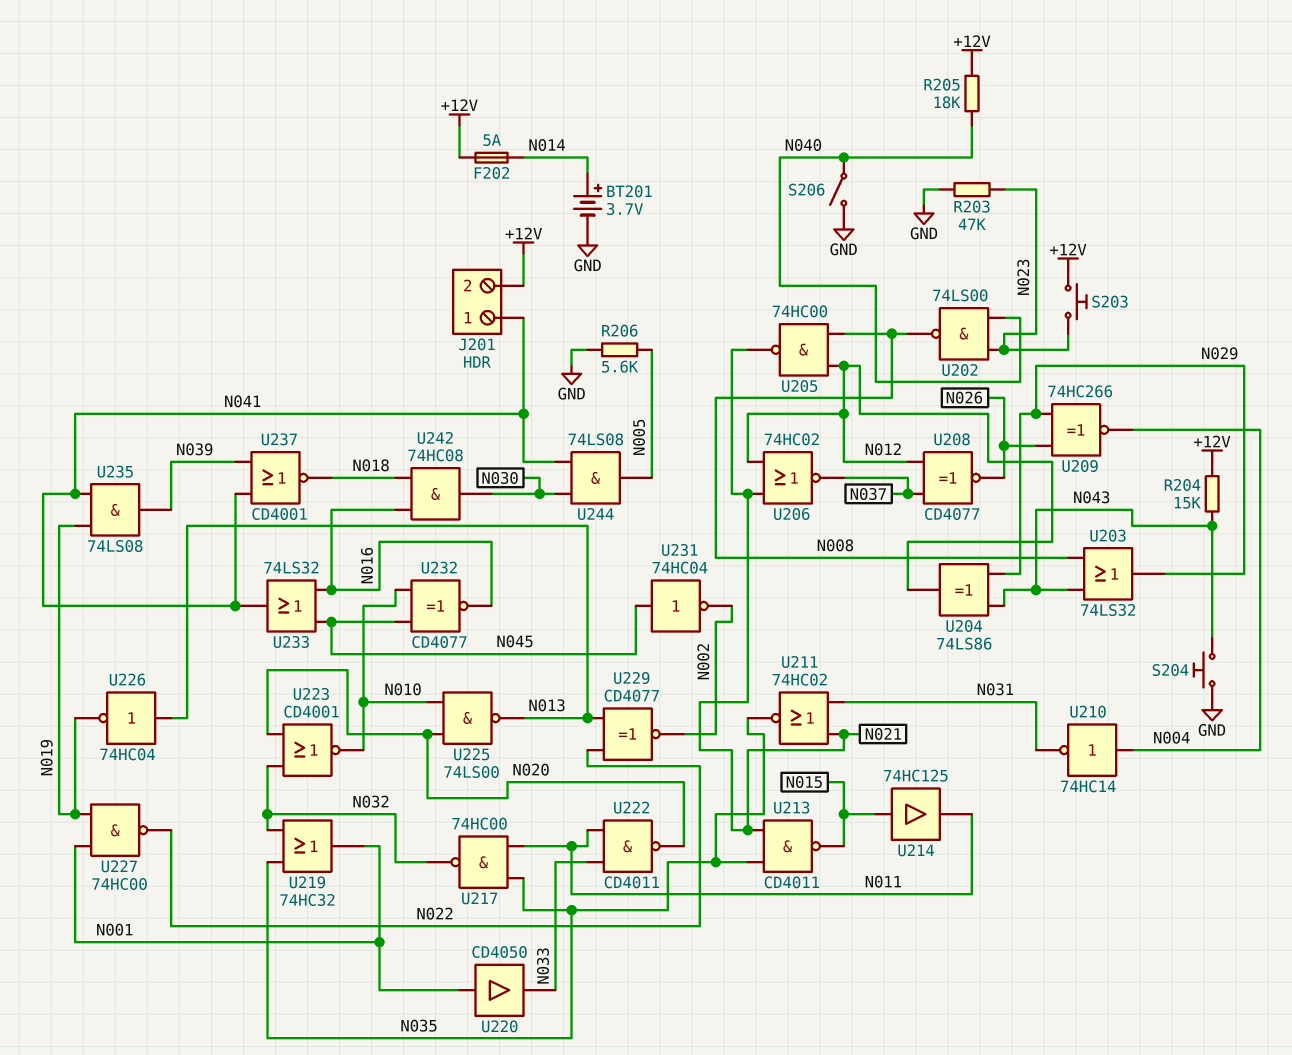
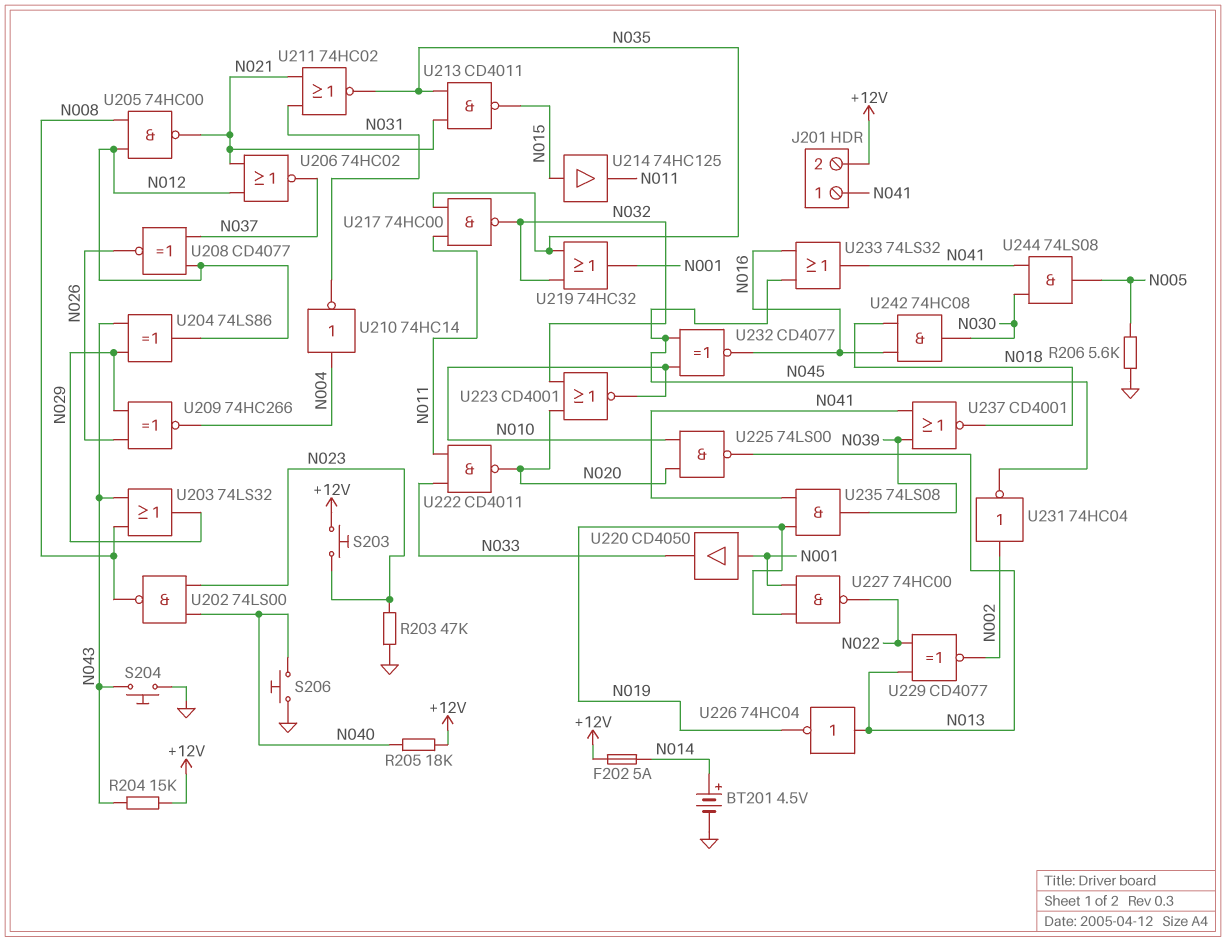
BT201: 3.7V (plus N014, minus GND) -> 4.5V (plus N014, minus GND)
S206: switch (GND, N040) -> button (GND, N040)
U231: NOT 74HC04 (in N045, out N002) -> NOT 74HC04 (in N002, out N045)

